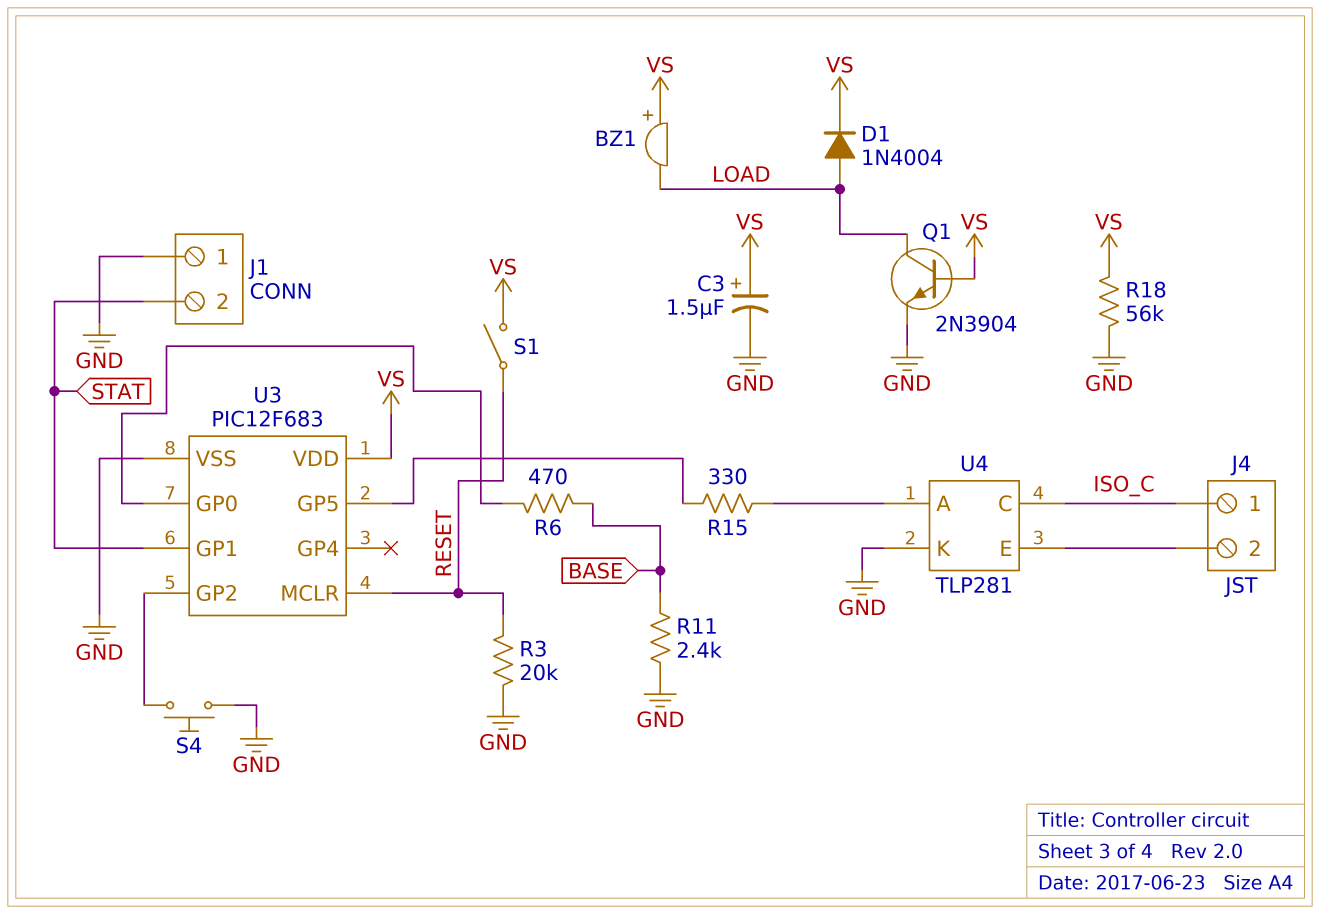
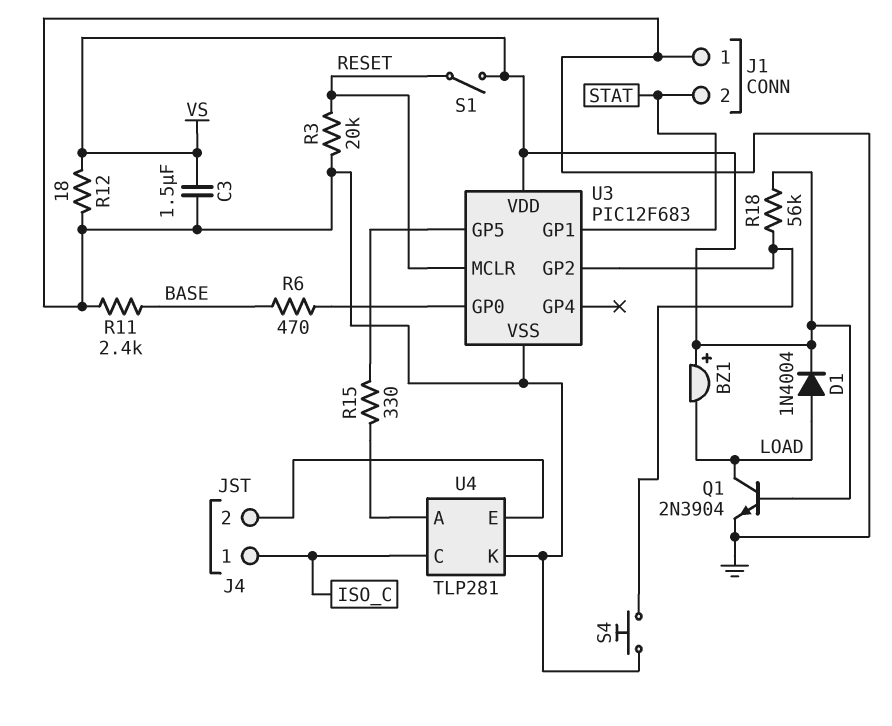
C3: 1.5uF (plus VS, minus GND) -> 1.5uF (GND, VS)
R12: none -> 18 (GND, VS)
R18: 56k (GND, VS) -> 56k (U3/GP2, VS)

